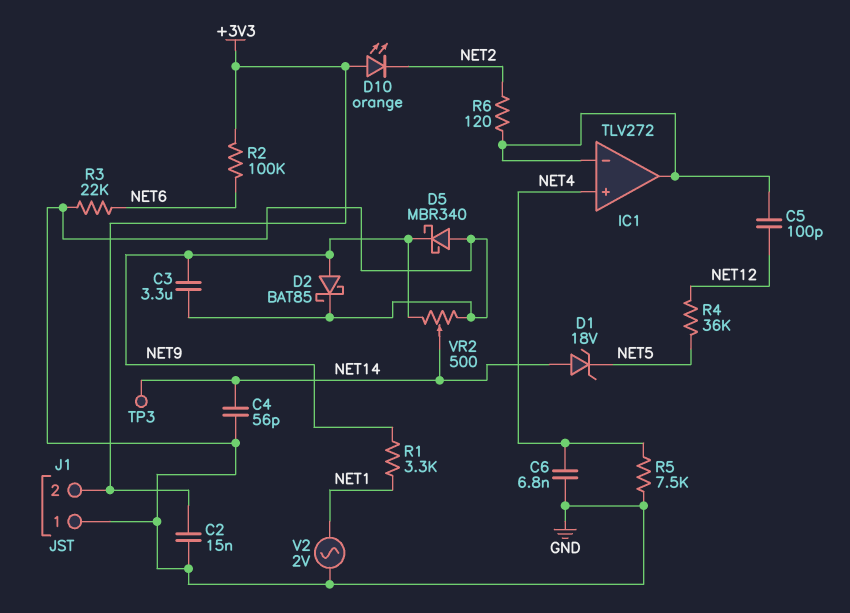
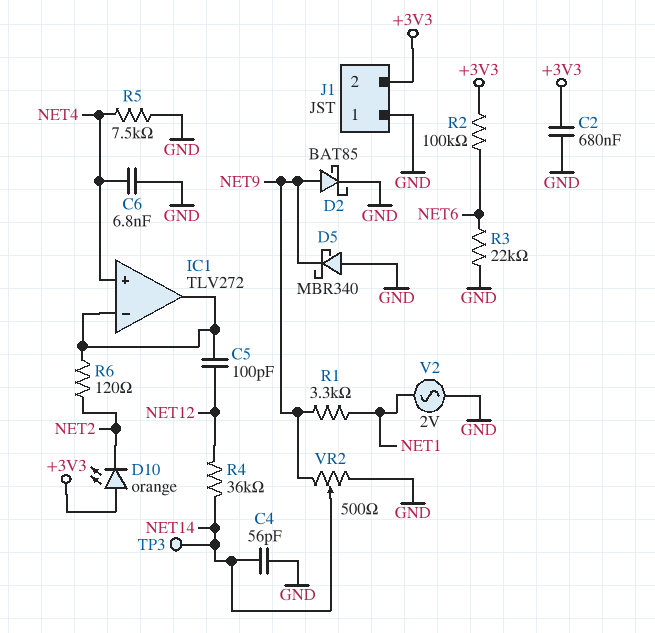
C2: 15nF (+3V3, GND) -> 680nF (+3V3, GND)
C3: 3.3uF (GND, NET9) -> none
D1: zener 18V (A NET14, K NET5) -> none
R4: 36k (NET5, NET12) -> 36k (NET12, NET14)

